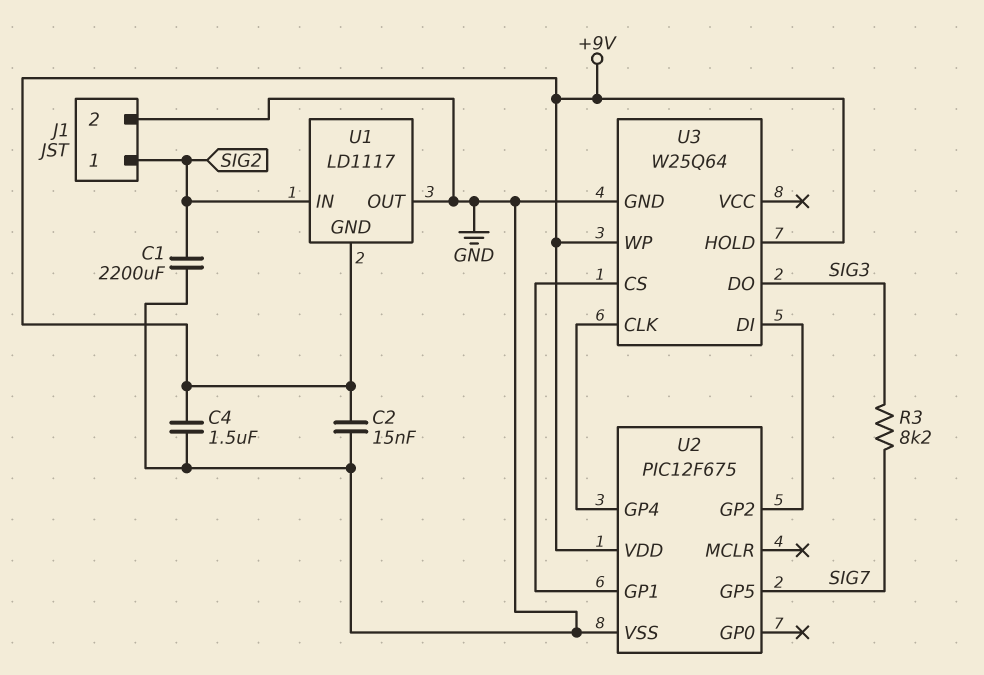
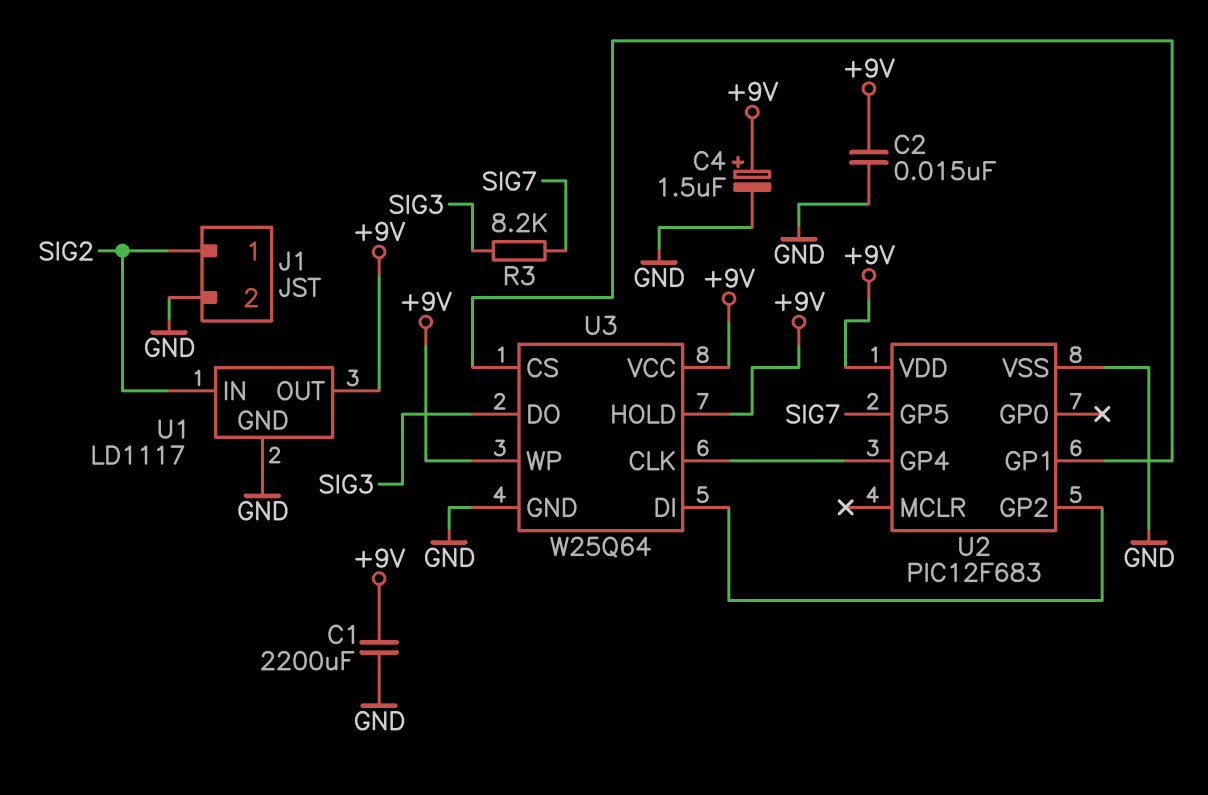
C1: 2200uF (GND, SIG2) -> 2200uF (+9V, GND)
C4: 1.5uF (+9V, GND) -> 1.5uF (plus +9V, minus GND)
U1 pin GND: +9V -> GND
U1 pin OUT: GND -> +9V
U2: PIC12F675 -> PIC12F683
U3 pin VCC: none -> +9V

